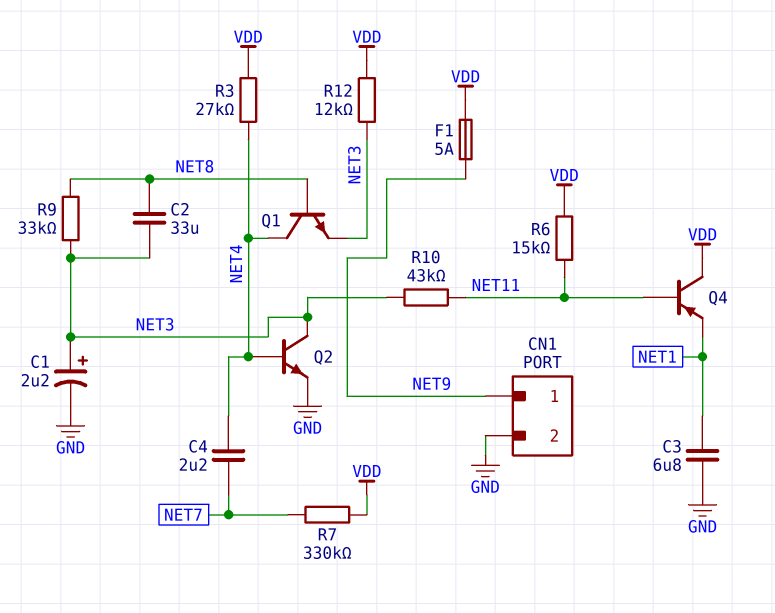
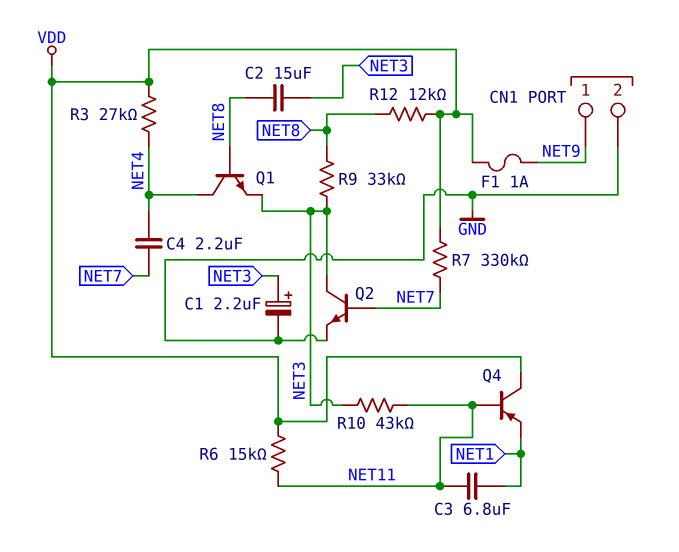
C2: 33uF (NET3, NET8) -> 15uF (NET3, NET8)
C3: 6.8uF (GND, NET1) -> 6.8uF (NET1, NET11)
F1: 5A (NET9, VDD) -> 1A (NET9, VDD)
Q2: NPN (B NET4, C NET3, E GND) -> NPN (B NET7, C NET3, E GND)
R12: 12k (NET3, VDD) -> 12k (NET8, VDD)

